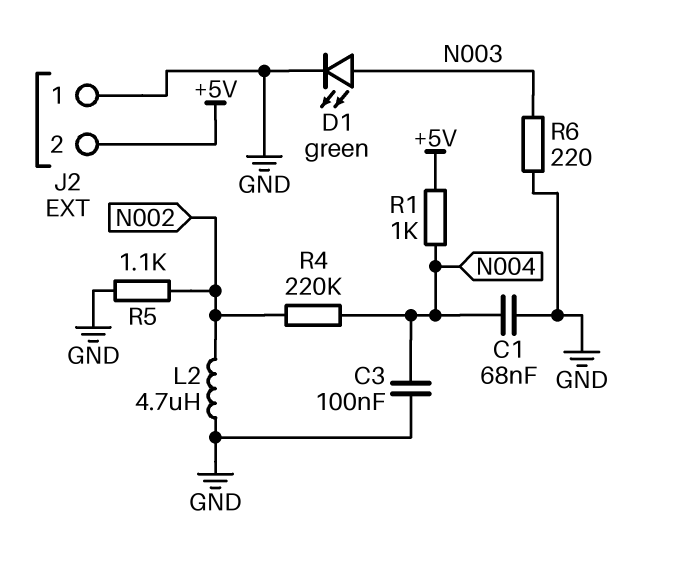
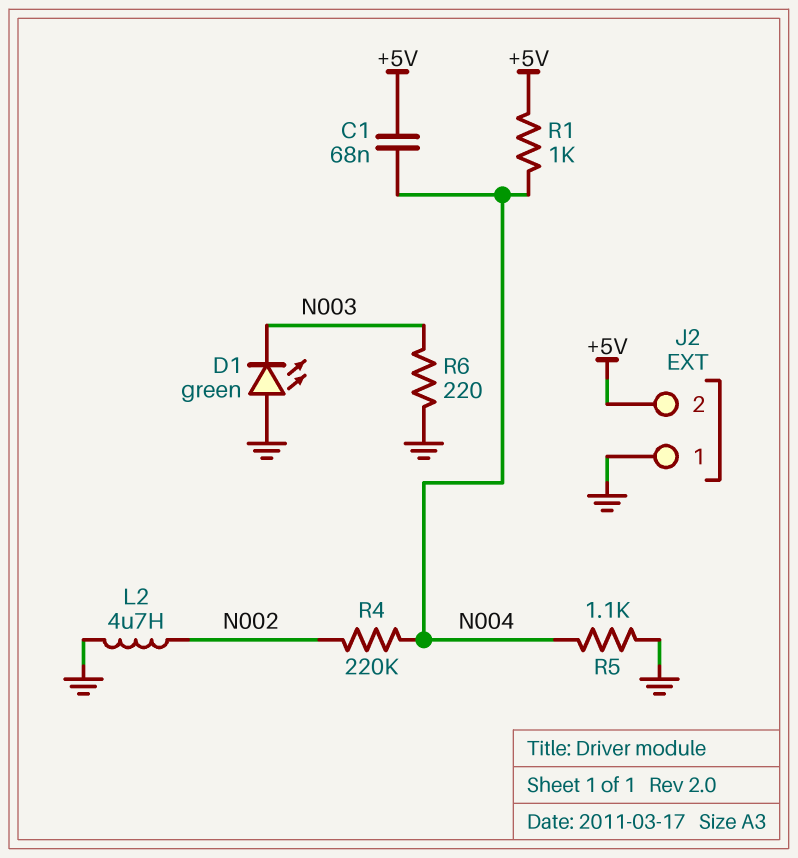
C1: 68nF (GND, N004) -> 68nF (+5V, N004)
C3: 100nF (GND, N004) -> none
D1: LED green (A N003, K GND) -> LED green (A GND, K N003)
R5: 1.1k (GND, N002) -> 1.1k (GND, N004)

